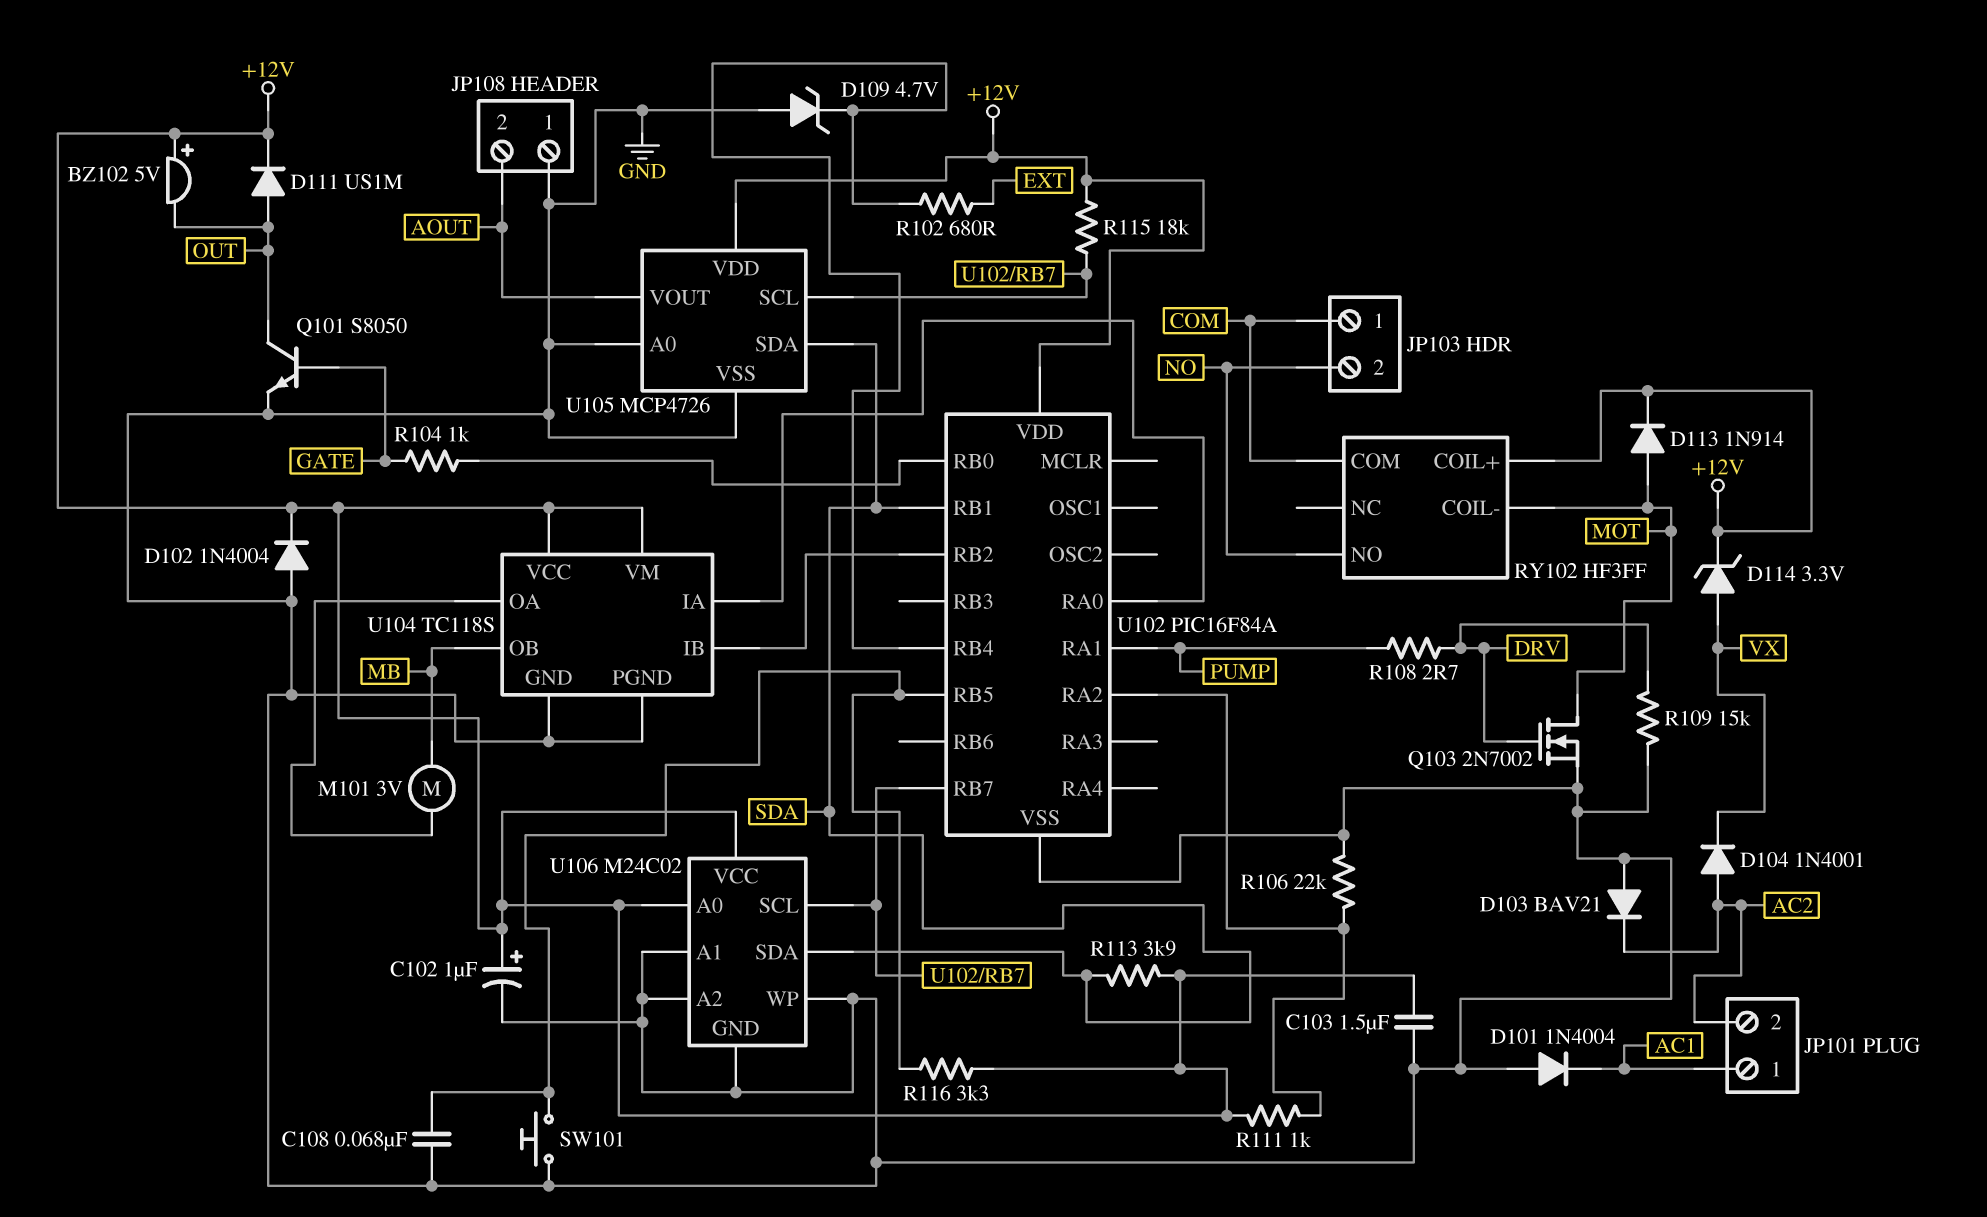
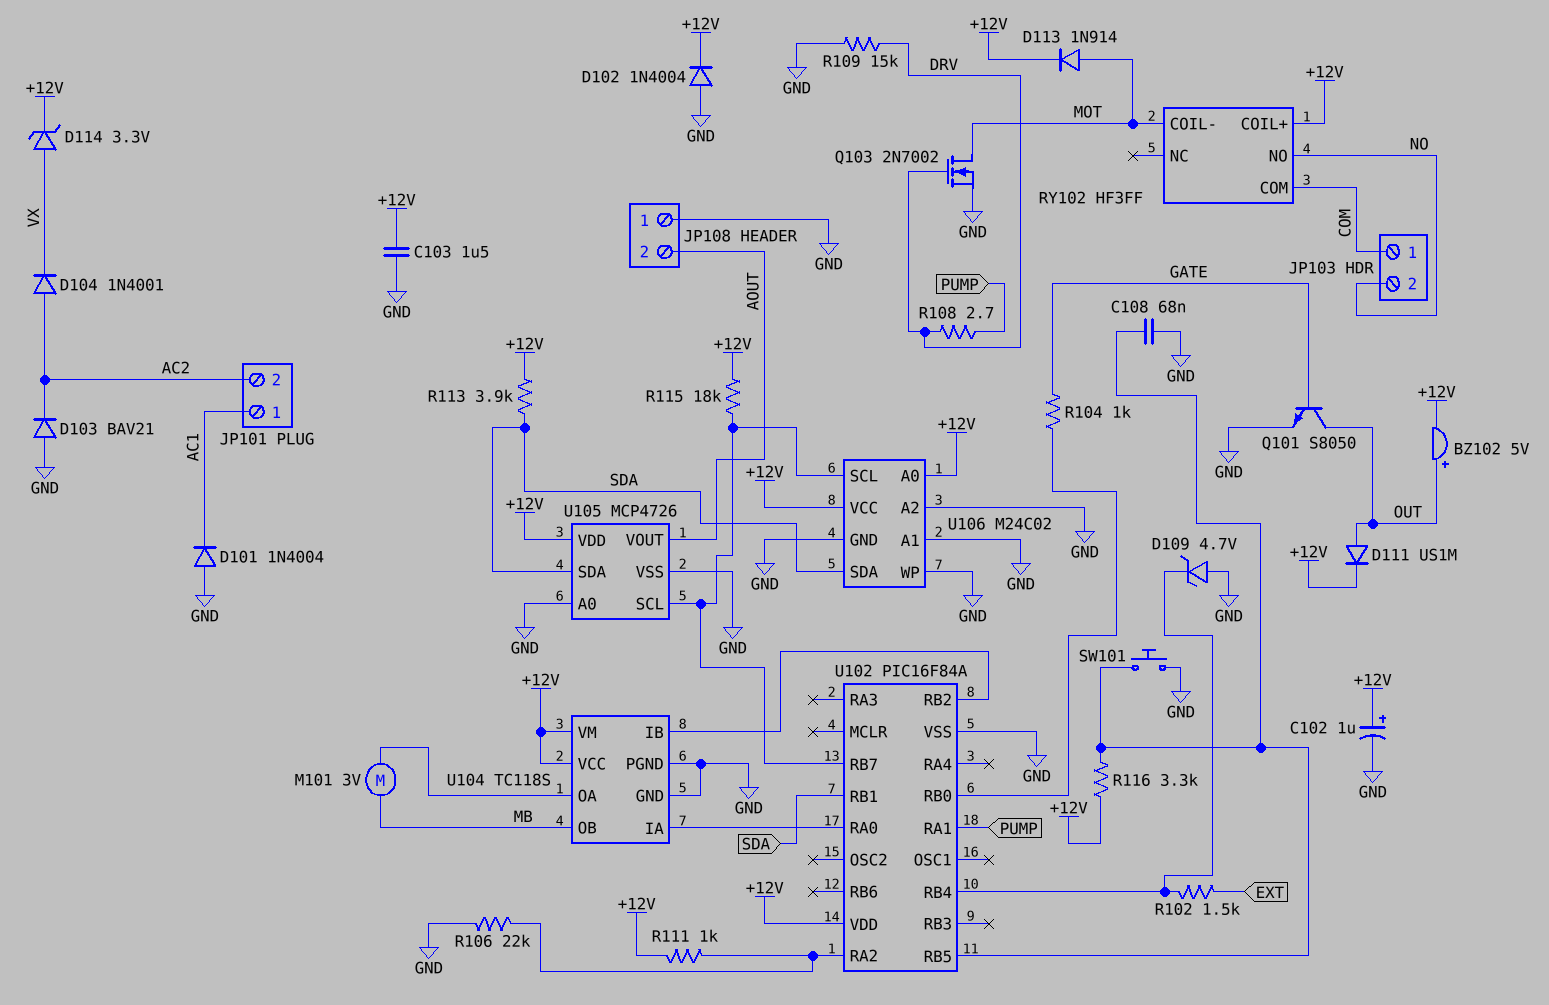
BZ102: buzzer 5V (plus +12V, minus OUT) -> buzzer 5V (plus OUT, minus +12V)
R102: 680 (EXT, U102/RB4) -> 1.5k (EXT, U102/RB4)

